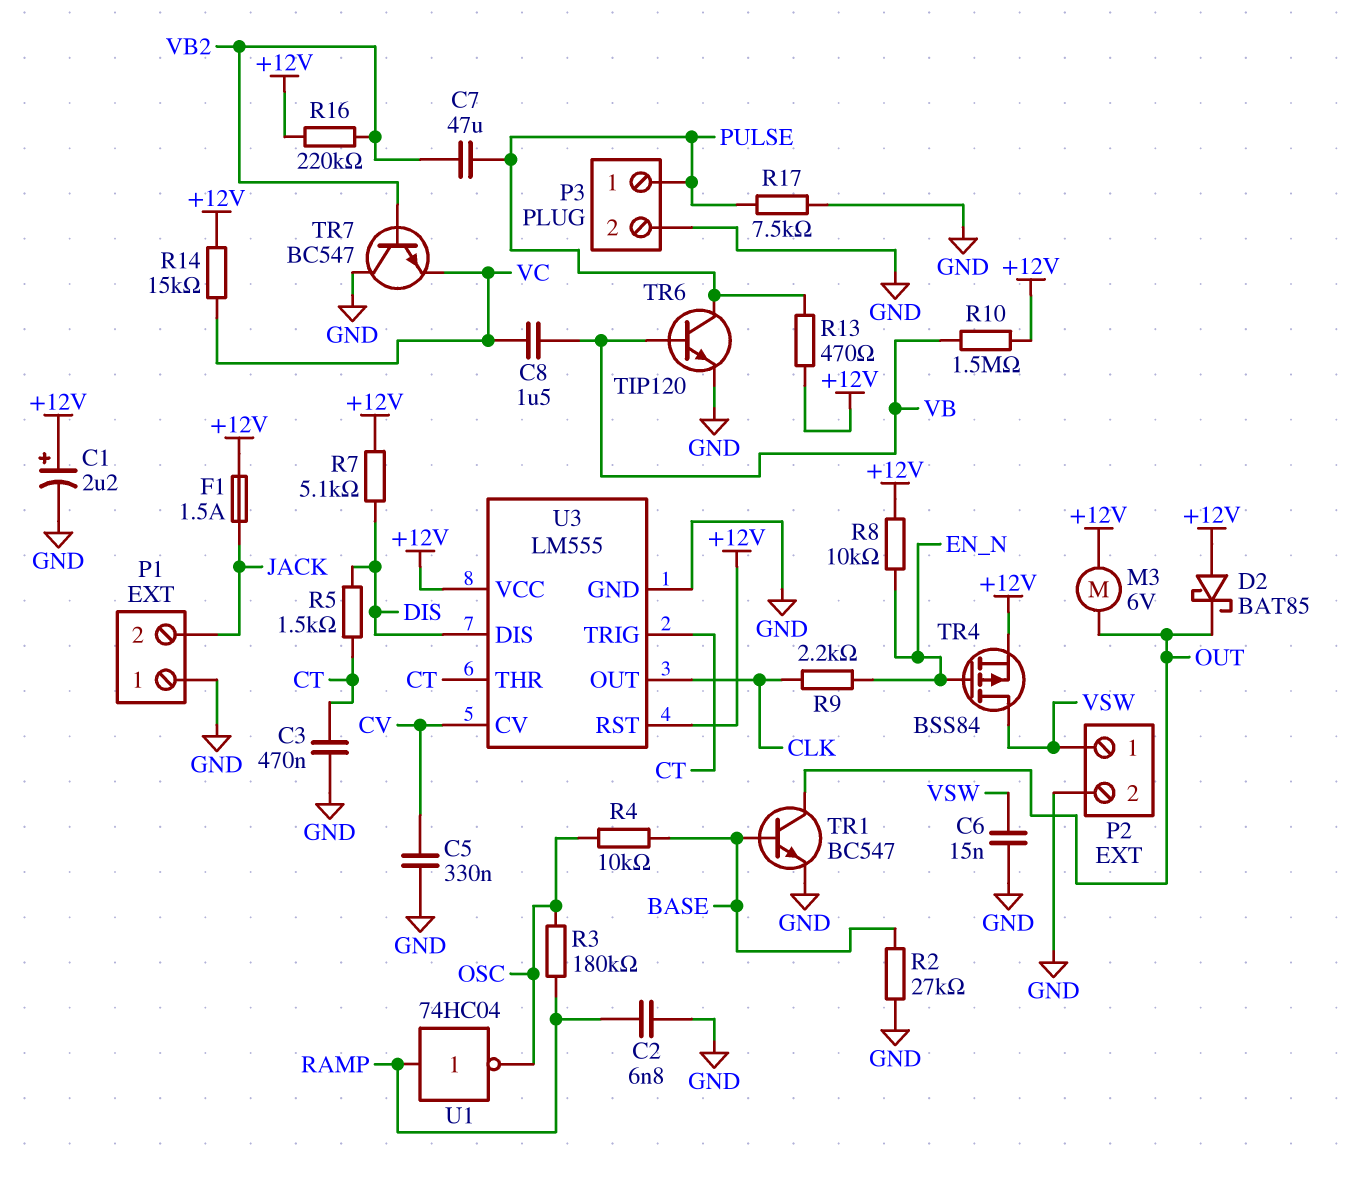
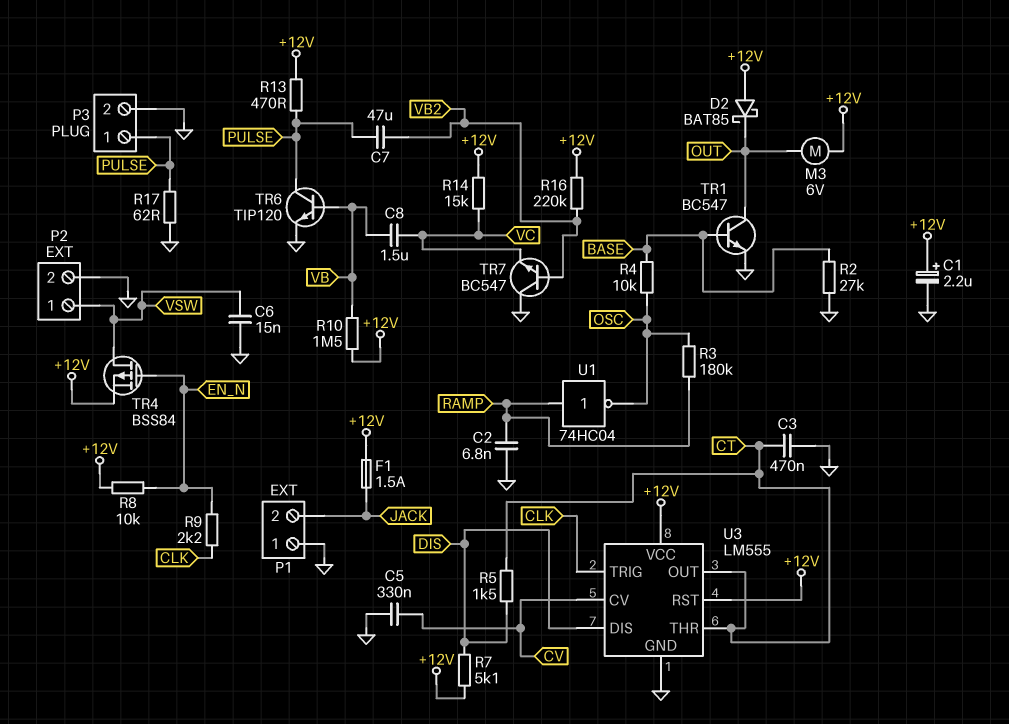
R17: 7.5k (GND, PULSE) -> 62 (GND, PULSE)
U3 pin OUT: CLK -> CT
U3 pin TRIG: CT -> CLK

